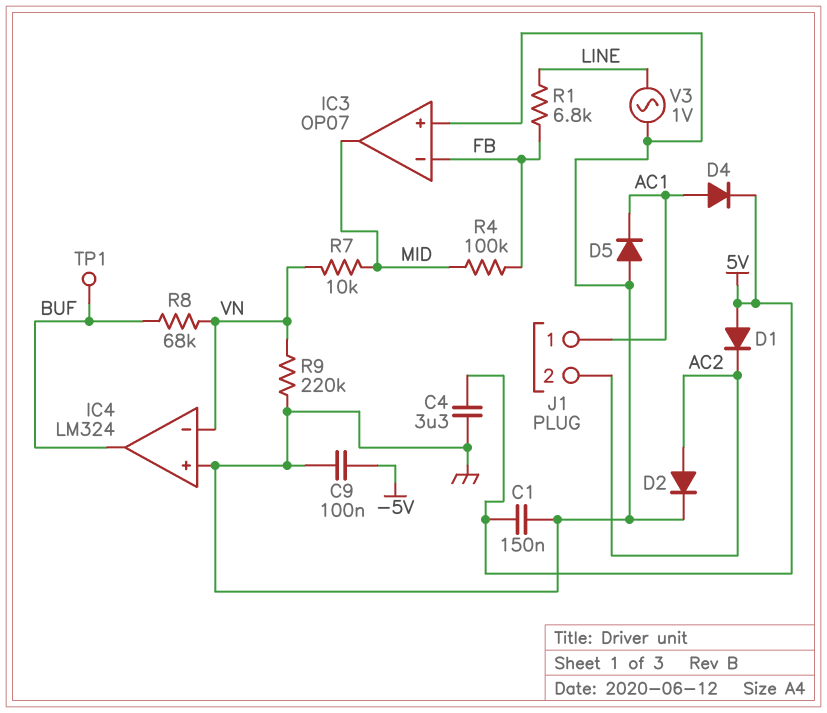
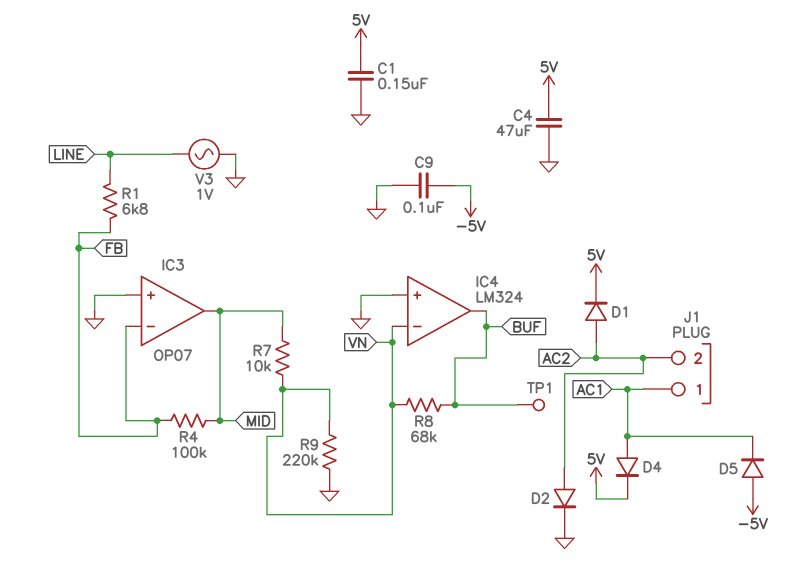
C4: 3.3uF (5V, GND) -> 47uF (5V, GND)
D1: diode (A 5V, K AC2) -> diode (A AC2, K 5V)
D5: diode (A GND, K AC1) -> diode (A -5V, K AC1)

